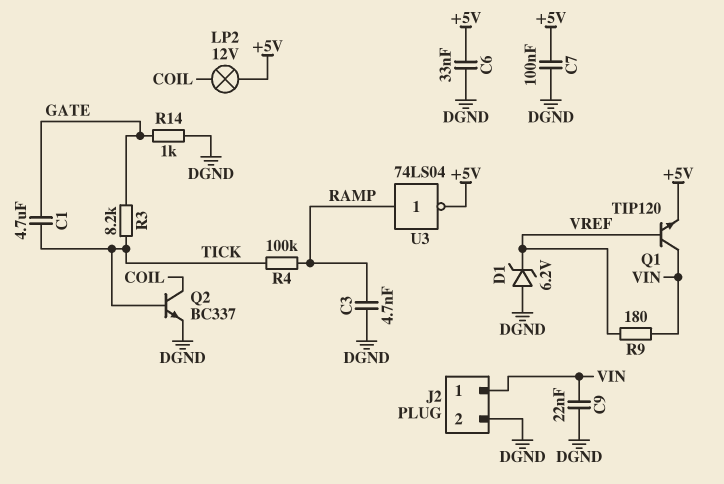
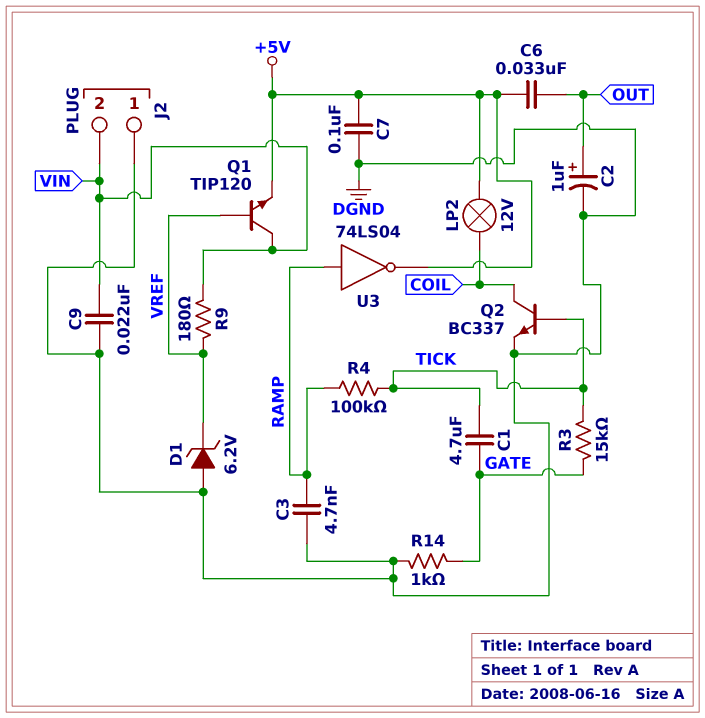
C2: none -> 1uF (plus OUT, minus DGND)
C6: 33nF (+5V, DGND) -> 33nF (+5V, OUT)
J2 pin 1: VIN -> DGND
J2 pin 2: DGND -> VIN
R3: 8.2k (GATE, TICK) -> 15k (GATE, TICK)

